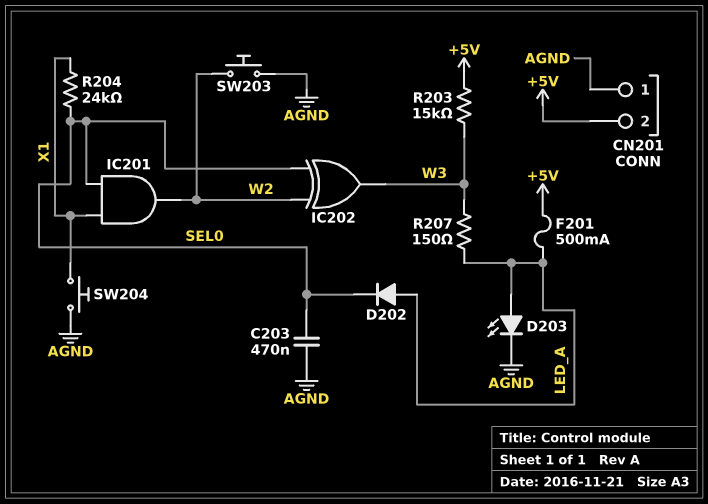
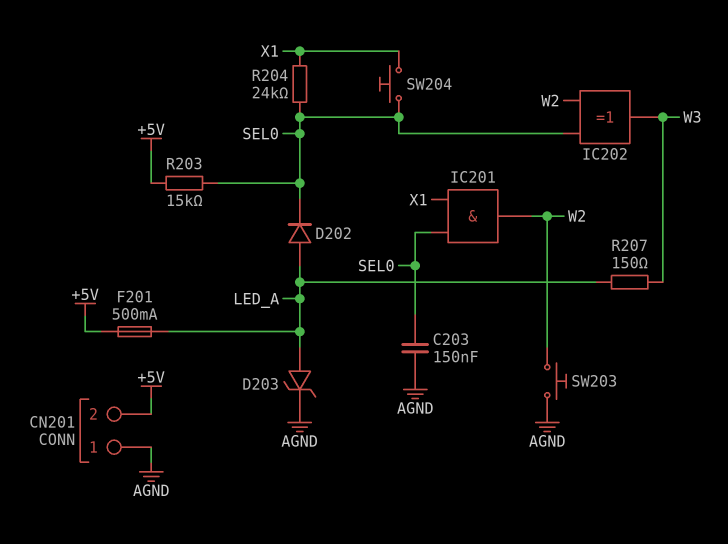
C203: 470nF (AGND, SEL0) -> 150nF (AGND, SEL0)
D203: LED (A LED_A, K AGND) -> zener (A LED_A, K AGND)
R203: 15k (+5V, W3) -> 15k (+5V, SEL0)
SW204: button (AGND, X1) -> button (SEL0, X1)

